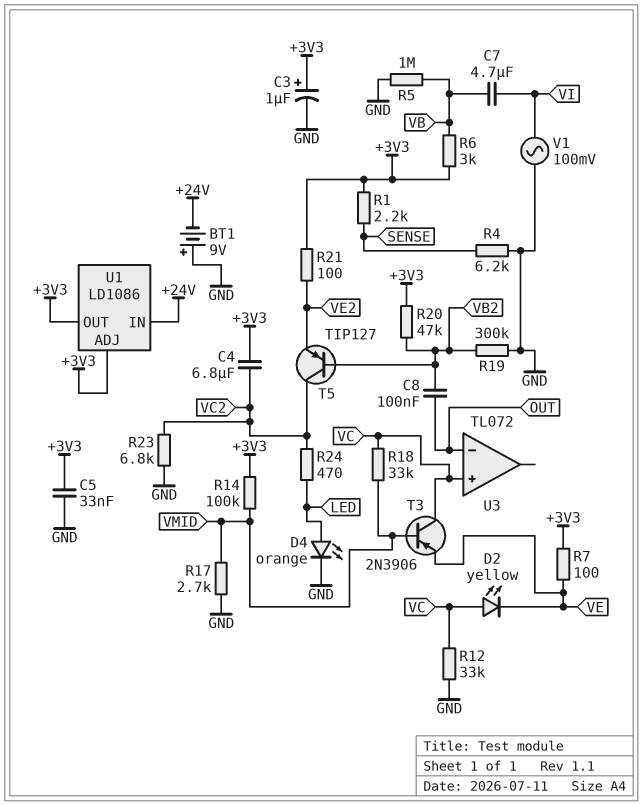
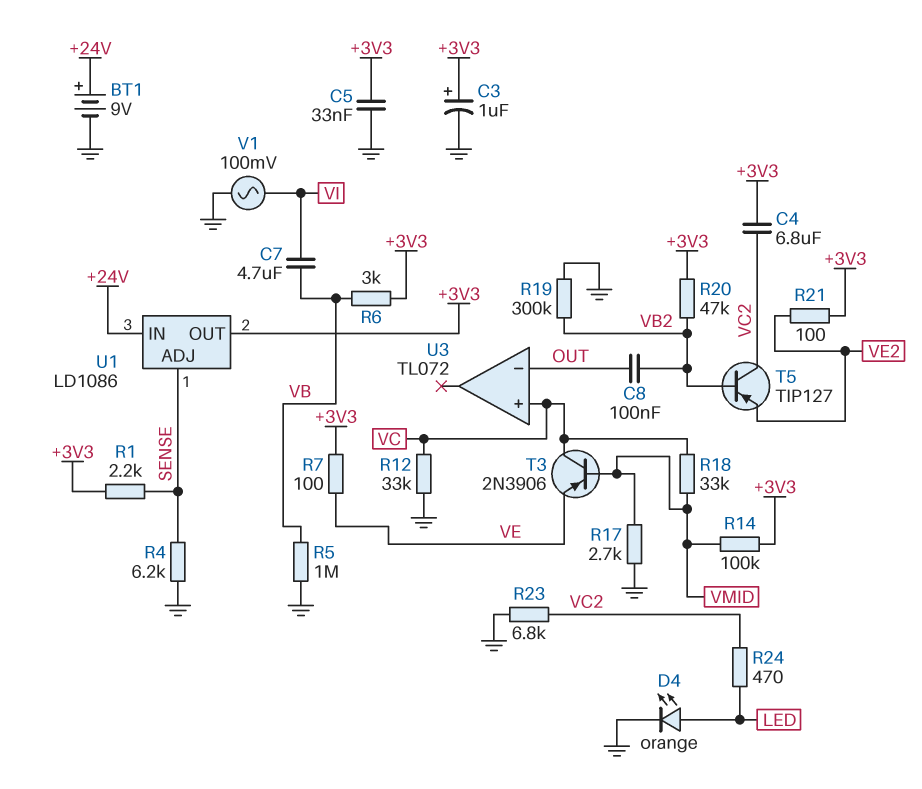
BT1: 9V (plus GND, minus +24V) -> 9V (plus +24V, minus GND)
D2: LED yellow (A VC, K VE) -> none
U1 pin ADJ: +3V3 -> SENSE

